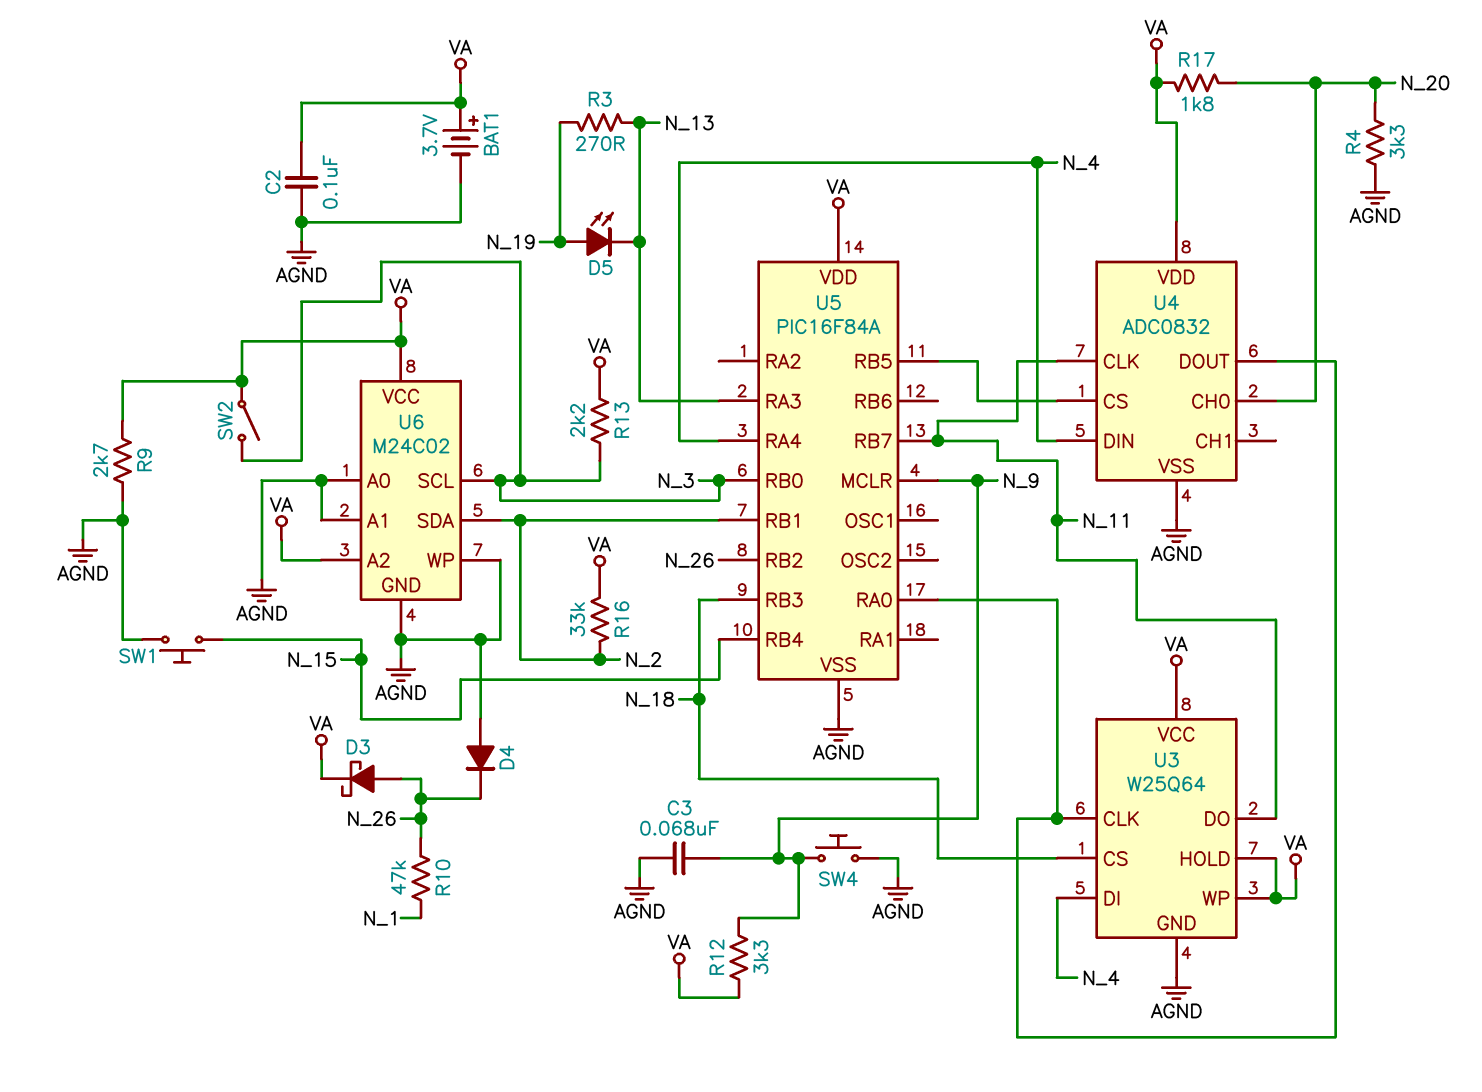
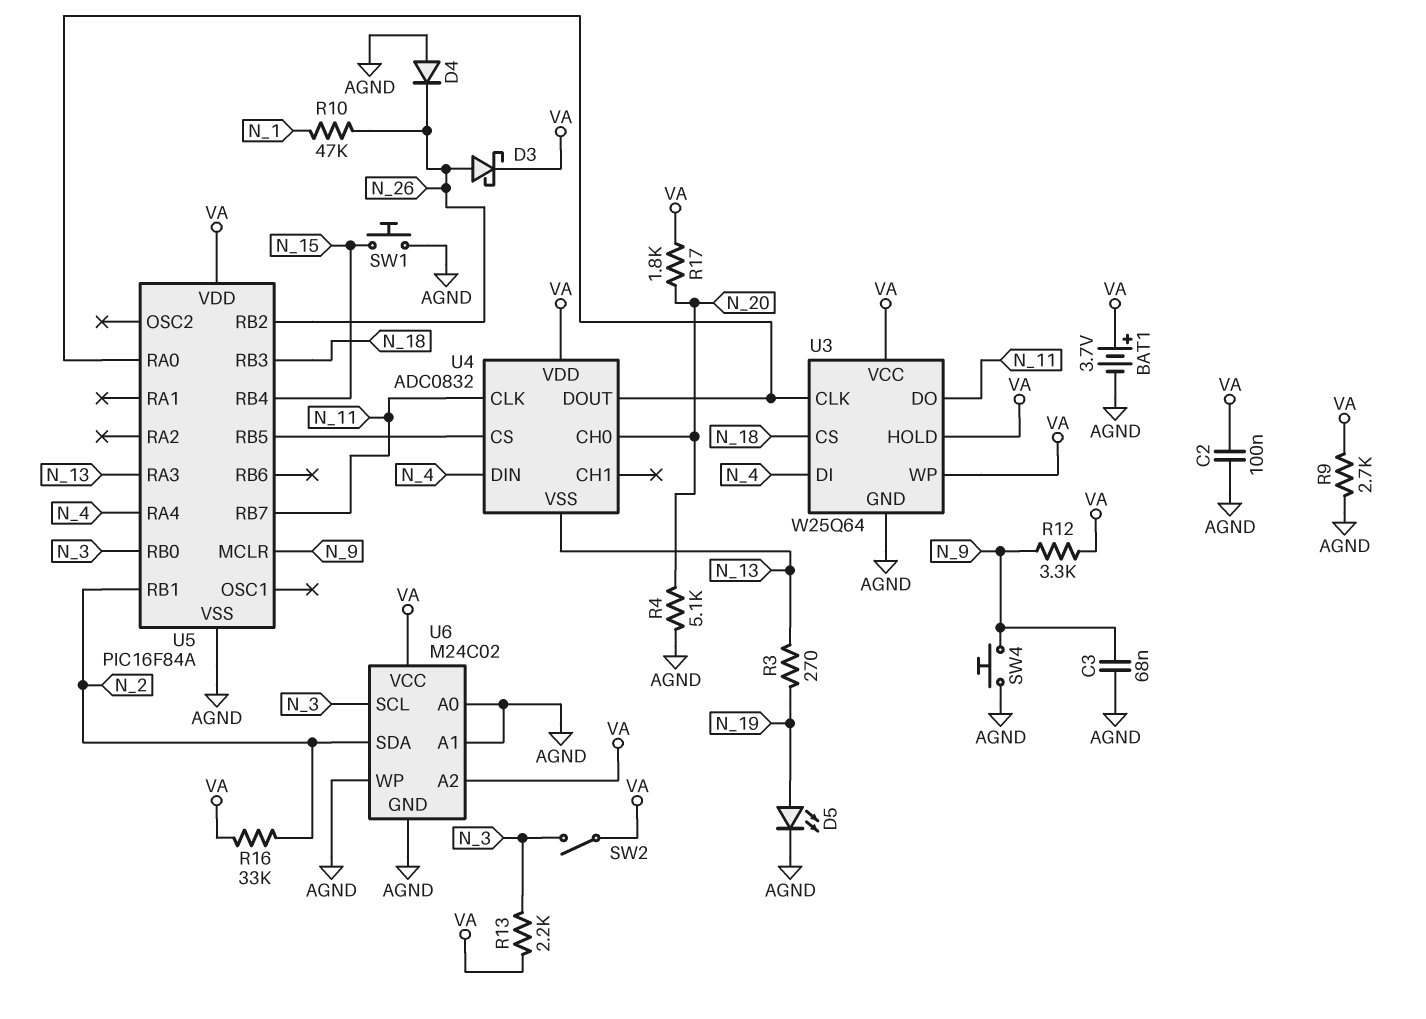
D5: LED (A N_19, K N_13) -> LED (A N_19, K AGND)
R4: 3.3k (AGND, N_20) -> 5.1k (AGND, N_20)
U4 pin VSS: AGND -> N_13

